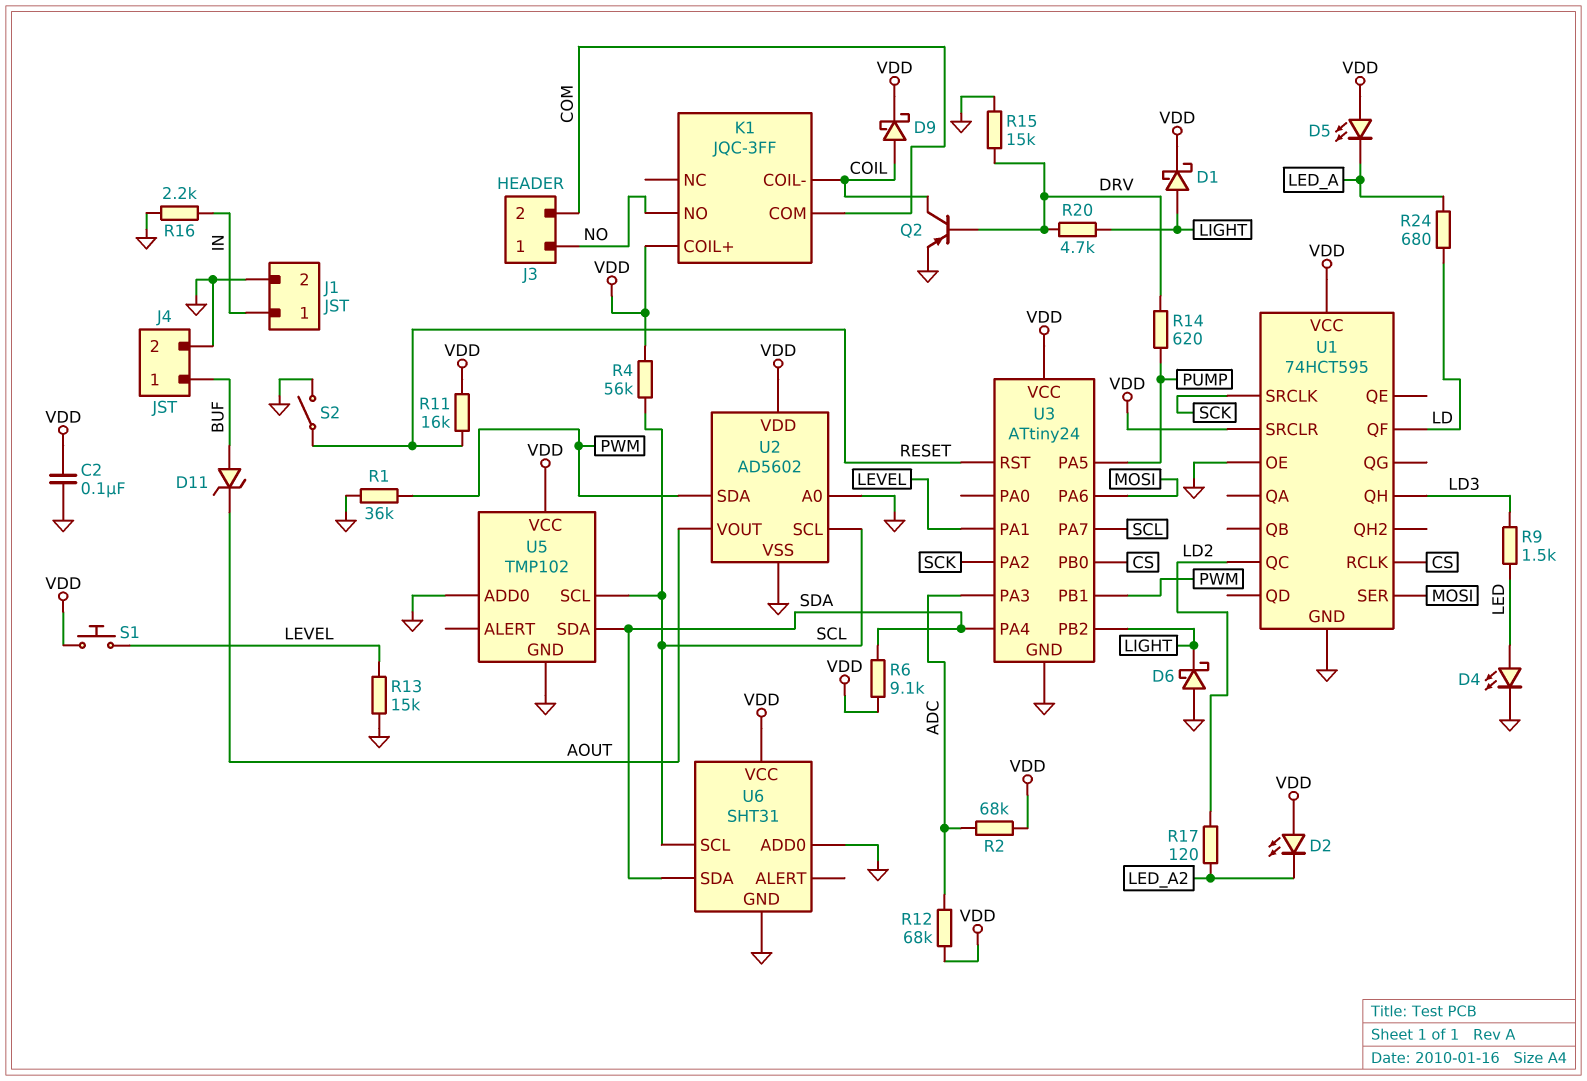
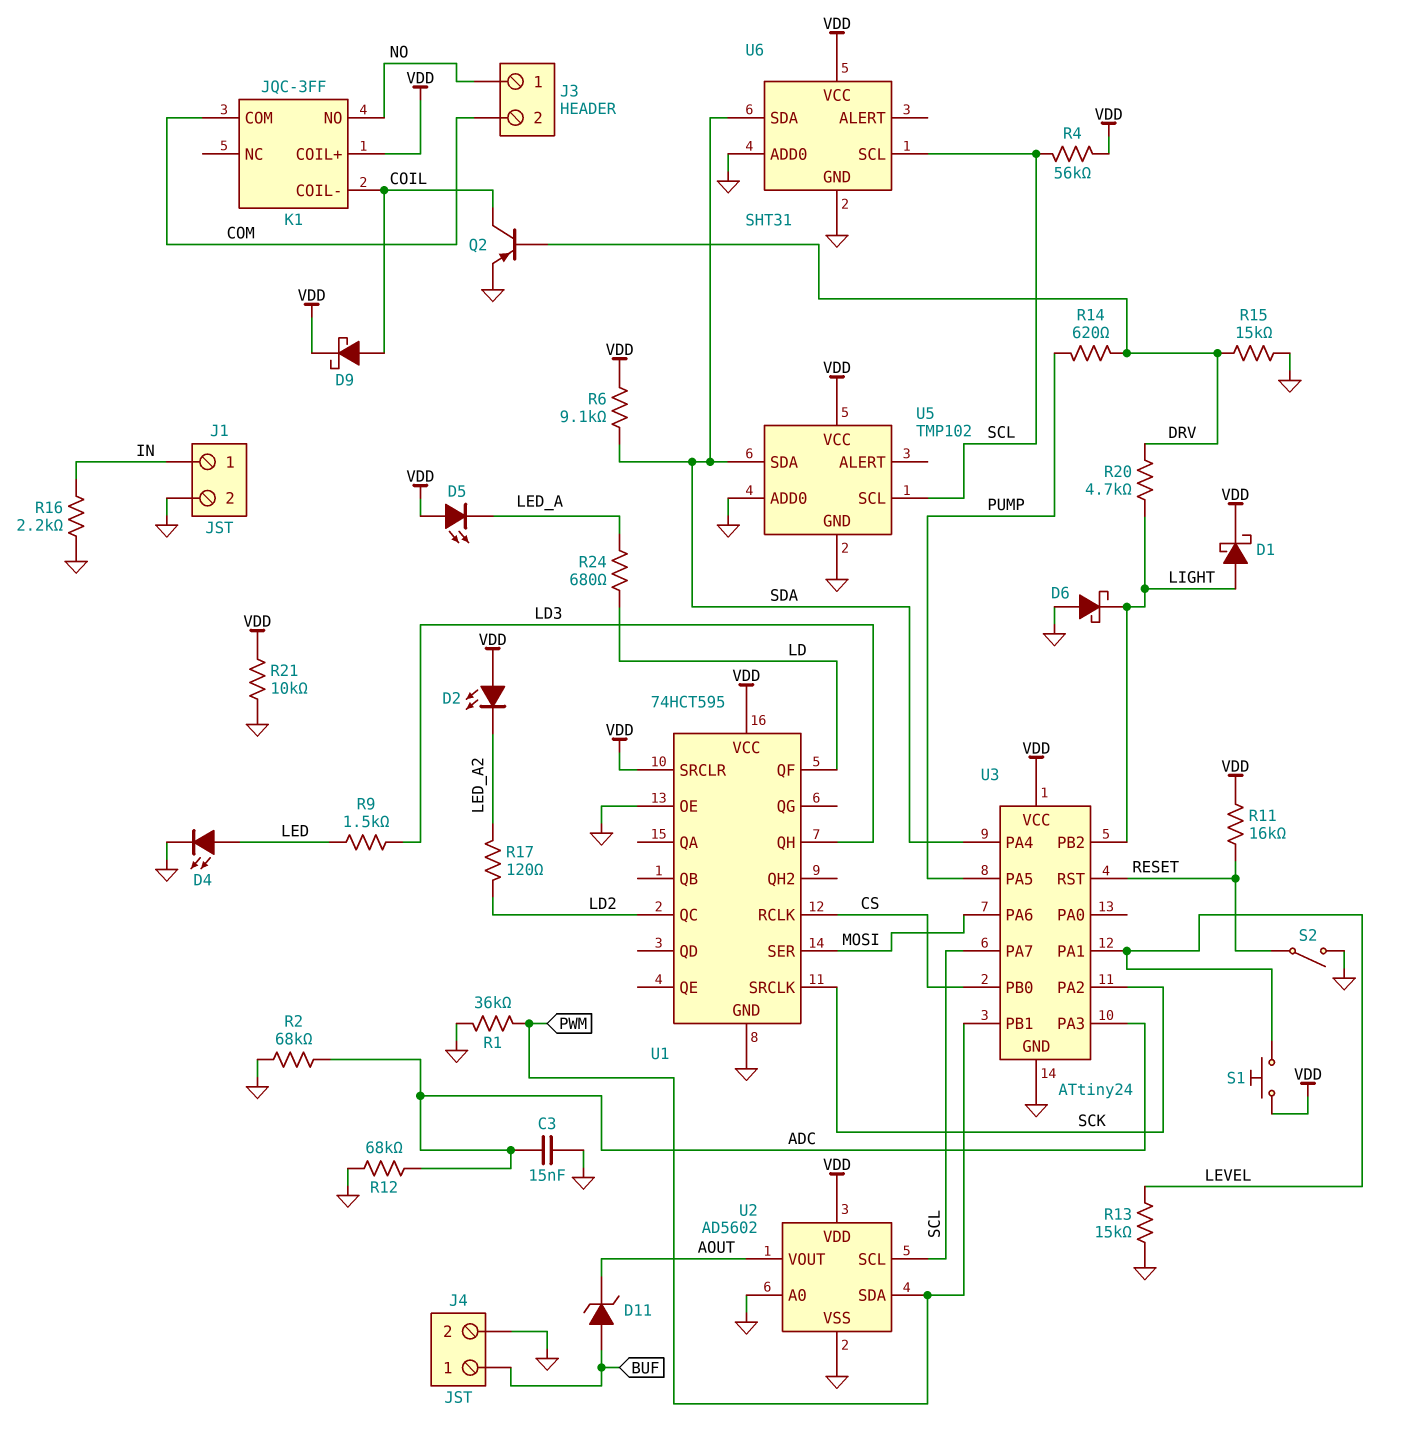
C2: 100nF (GND, VDD) -> none
C3: none -> 15nF (ADC, GND)
R2: 68k (ADC, VDD) -> 68k (ADC, GND)
R12: 68k (ADC, VDD) -> 68k (ADC, GND)
R21: none -> 10k (GND, VDD)

